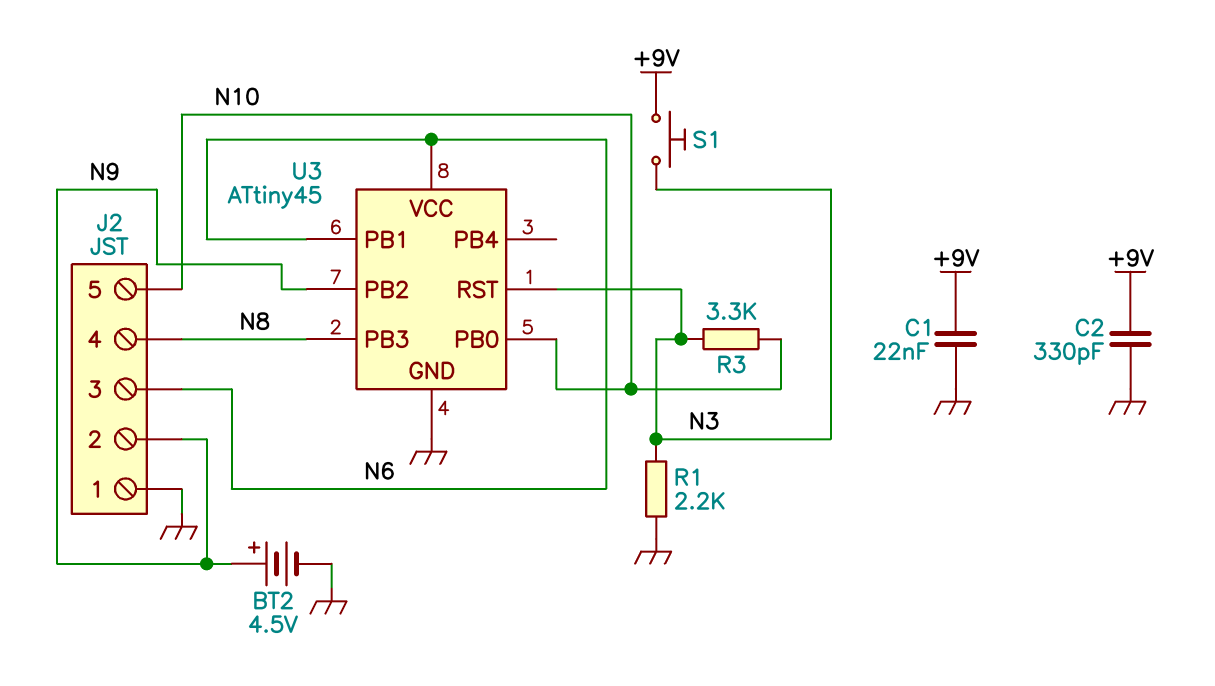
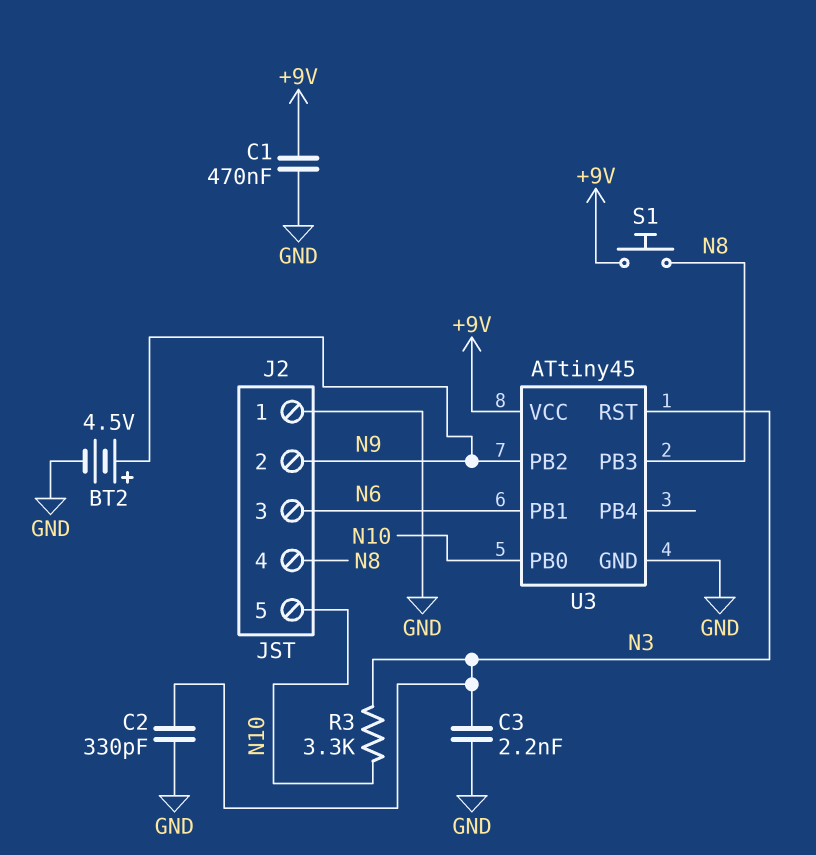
C1: 22nF (+9V, GND) -> 470nF (+9V, GND)
C2: 330pF (+9V, GND) -> 330pF (GND, N3)
C3: none -> 2.2nF (GND, N3)
R1: 2.2k (GND, N3) -> none
S1: button (+9V, N3) -> button (+9V, N8)
U3 pin VCC: N6 -> +9V

